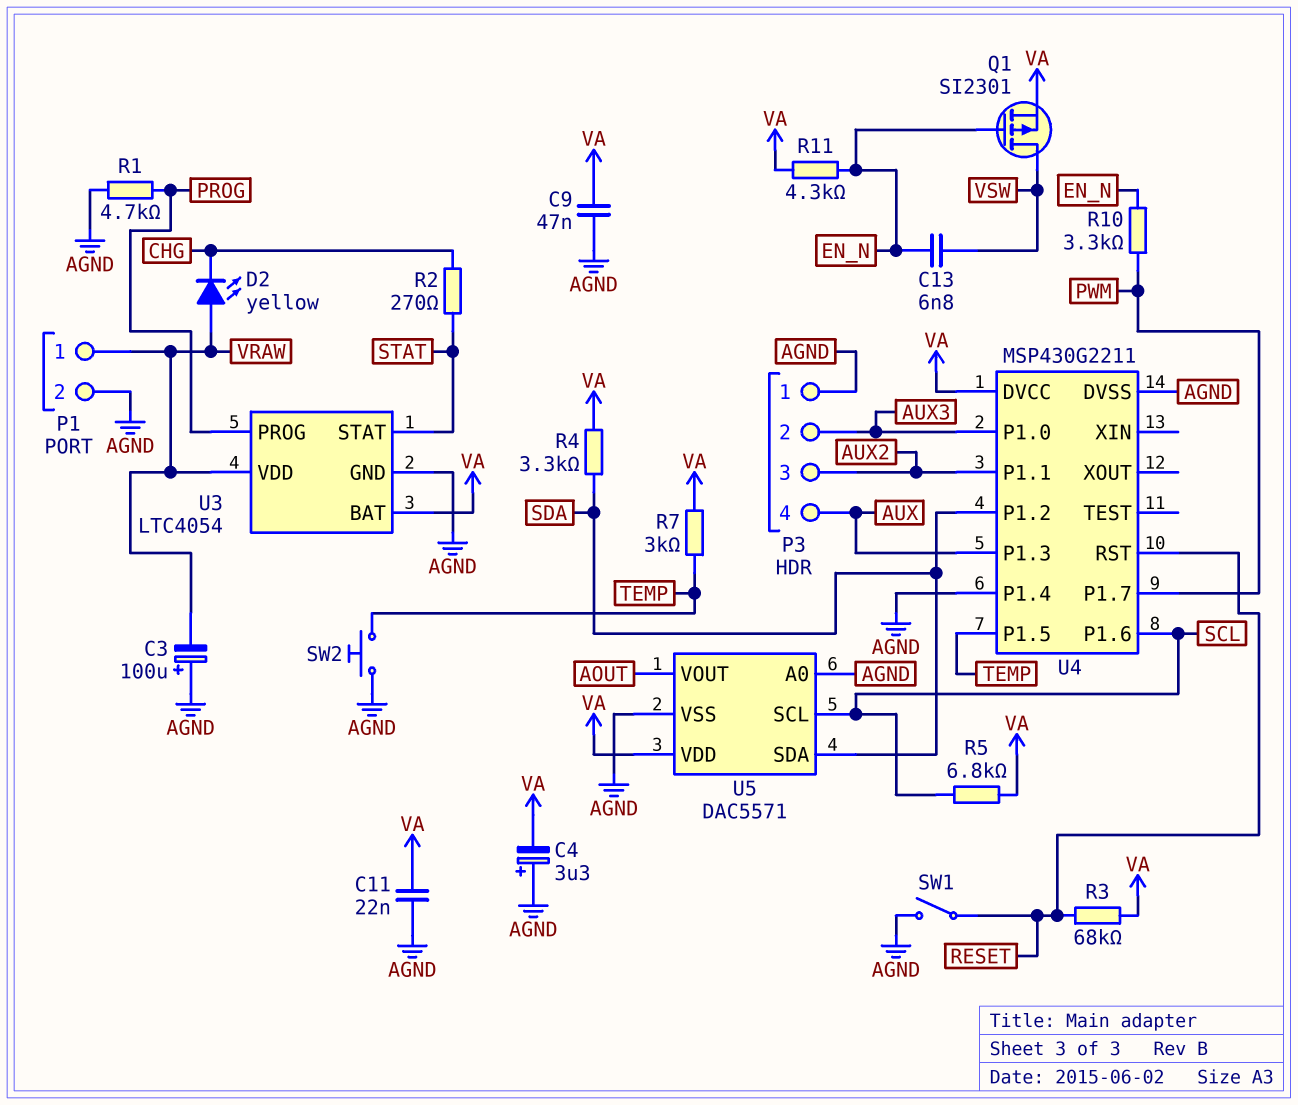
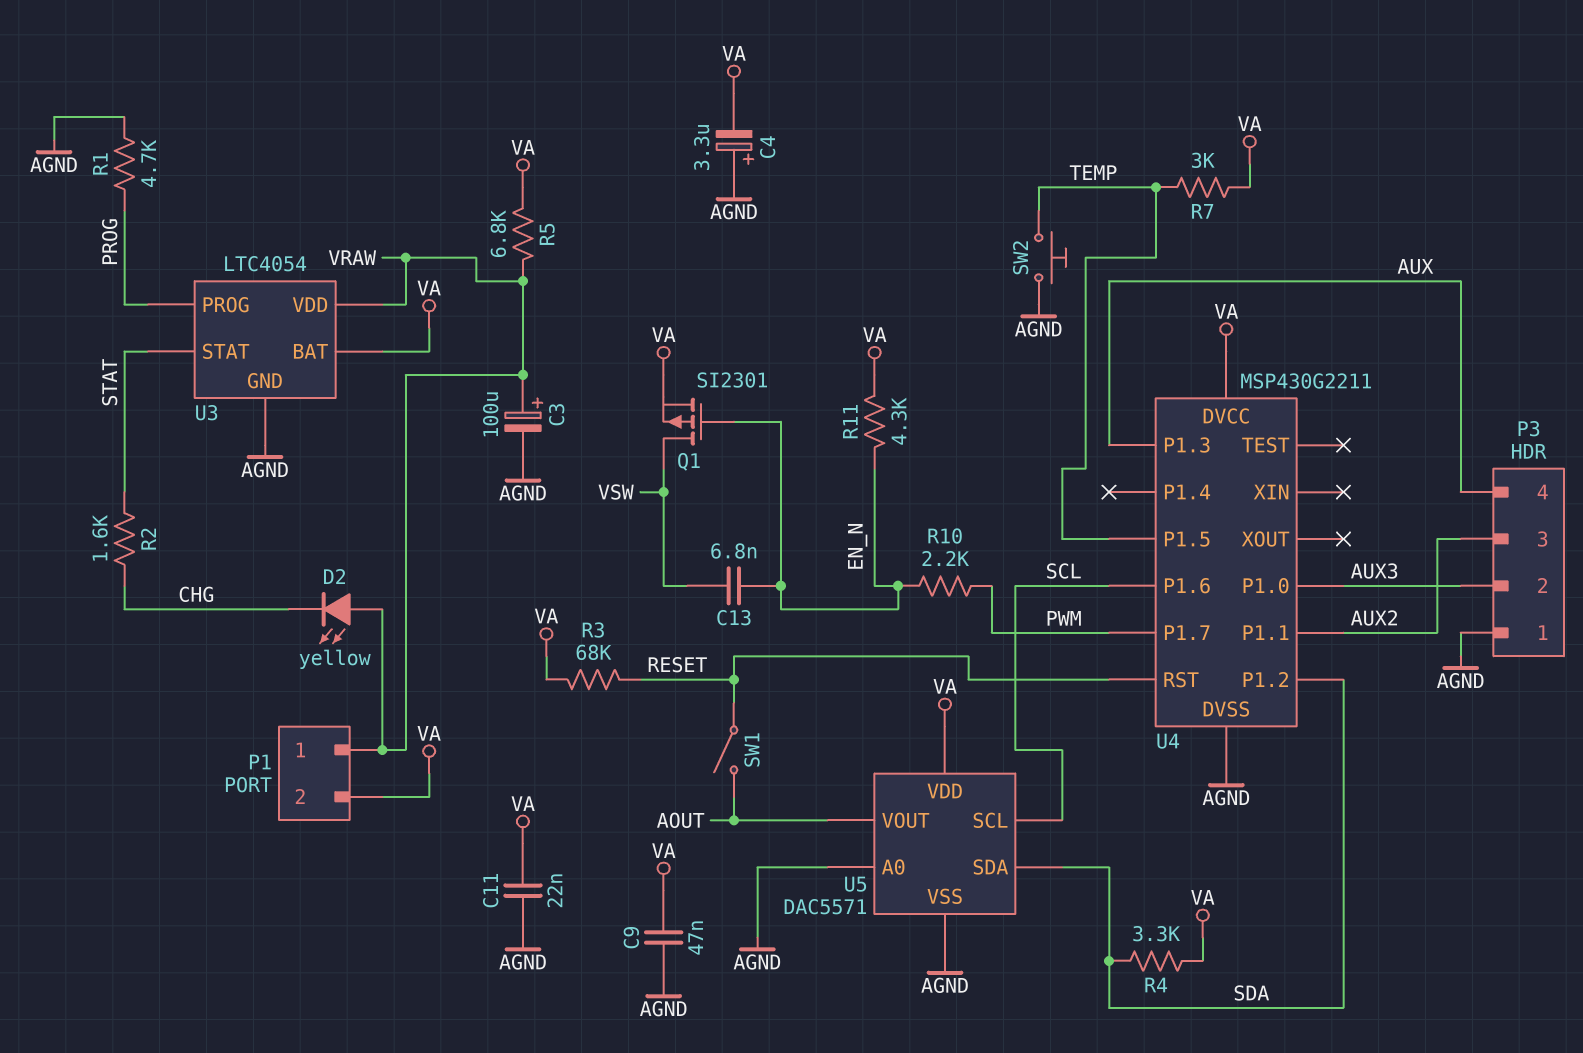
C3: 100uF (plus AGND, minus VRAW) -> 100uF (plus VRAW, minus AGND)
P1 pin 2: AGND -> VA
R2: 270 (CHG, STAT) -> 1.6k (CHG, STAT)
R5: 6.8k (SCL, VA) -> 6.8k (VA, VRAW)
R10: 3.3k (EN_N, PWM) -> 2.2k (EN_N, PWM)
SW1: switch (AGND, RESET) -> switch (AOUT, RESET)
U4 pin P1.4: AGND -> none

